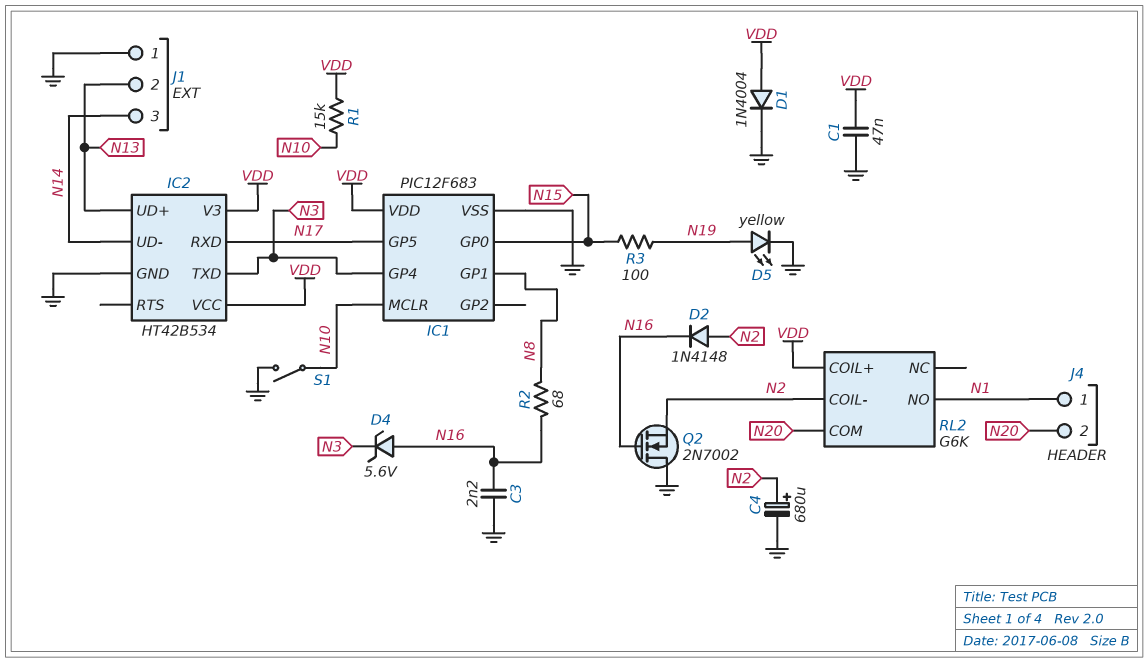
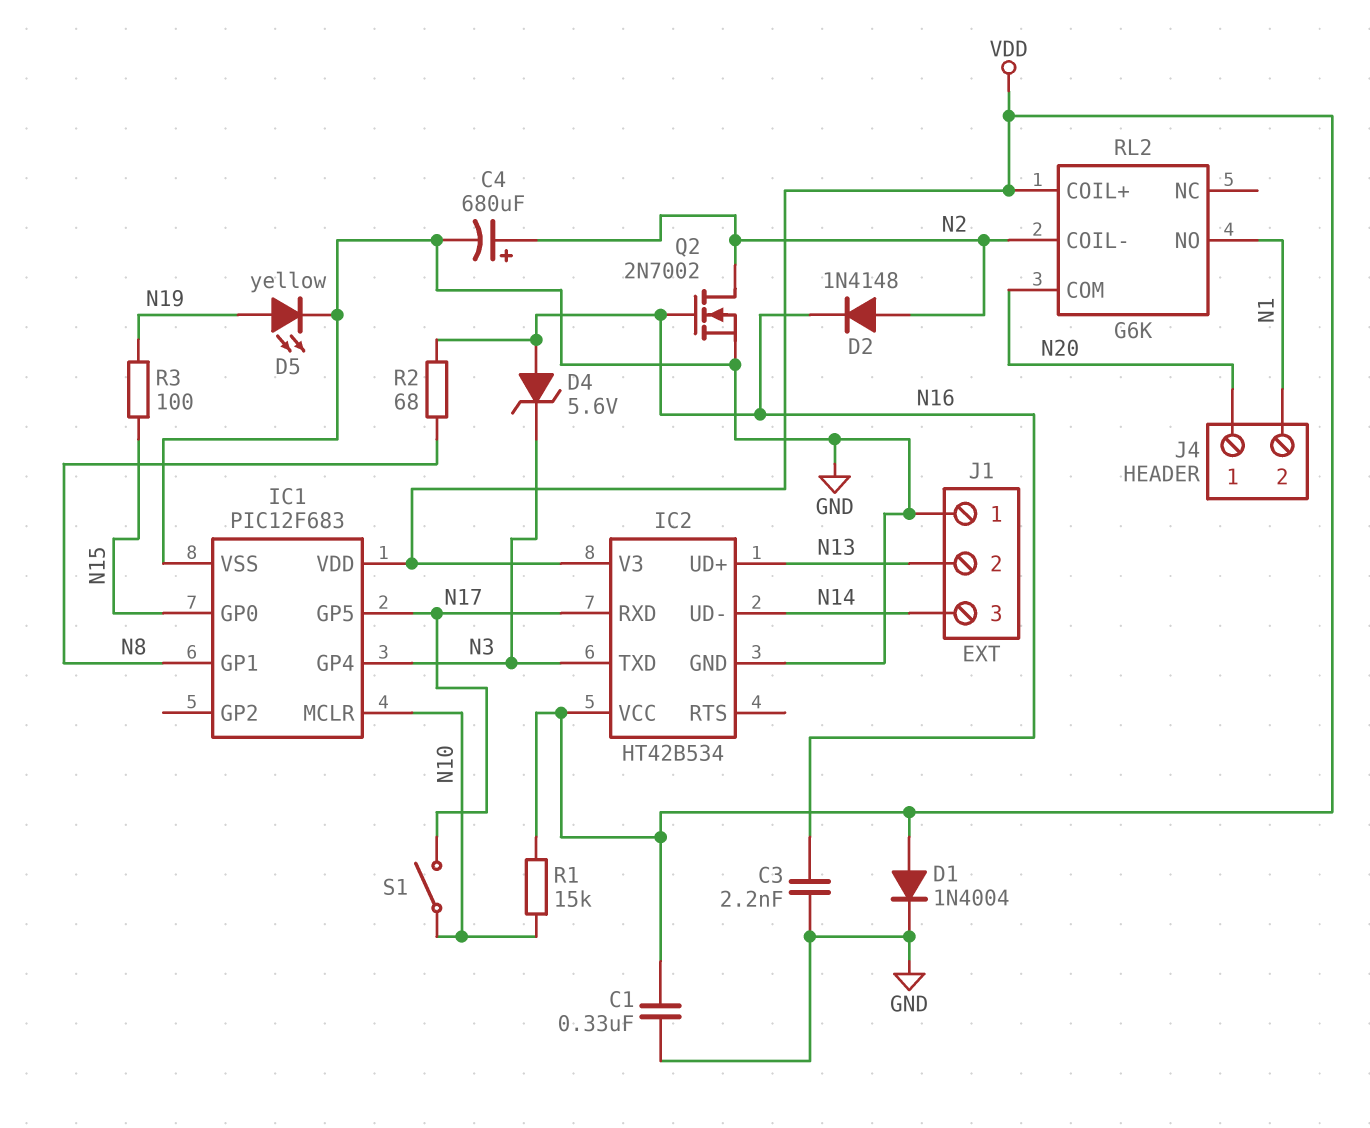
C1: 47nF (GND, VDD) -> 330nF (GND, VDD)
J4 pin 1: N1 -> N20
J4 pin 2: N20 -> N1
Q2: NMOS 2N7002 (G N16, D GND, S N2) -> NMOS 2N7002 (G N16, D N2, S GND)
S1: switch (GND, N10) -> switch (N10, N17)

